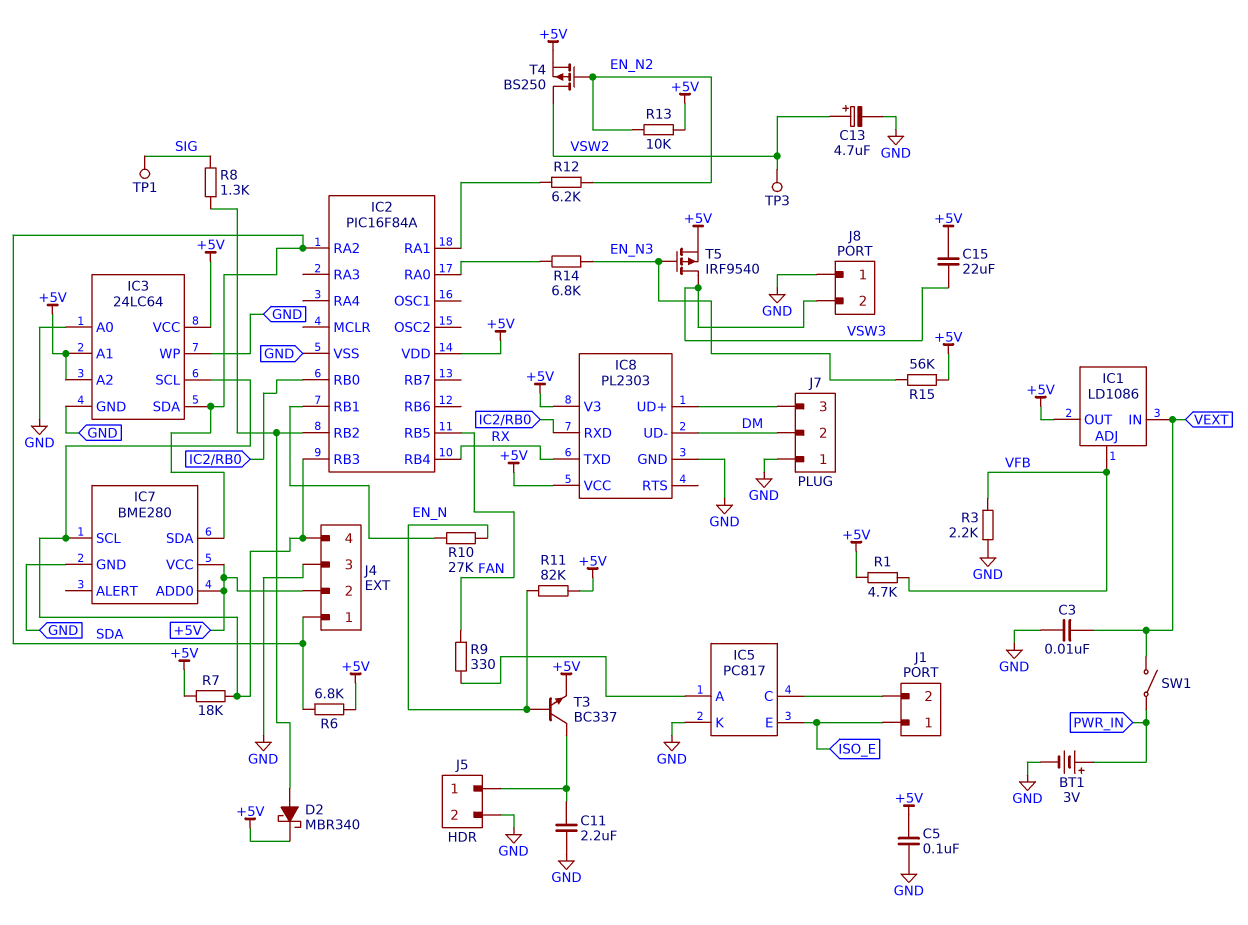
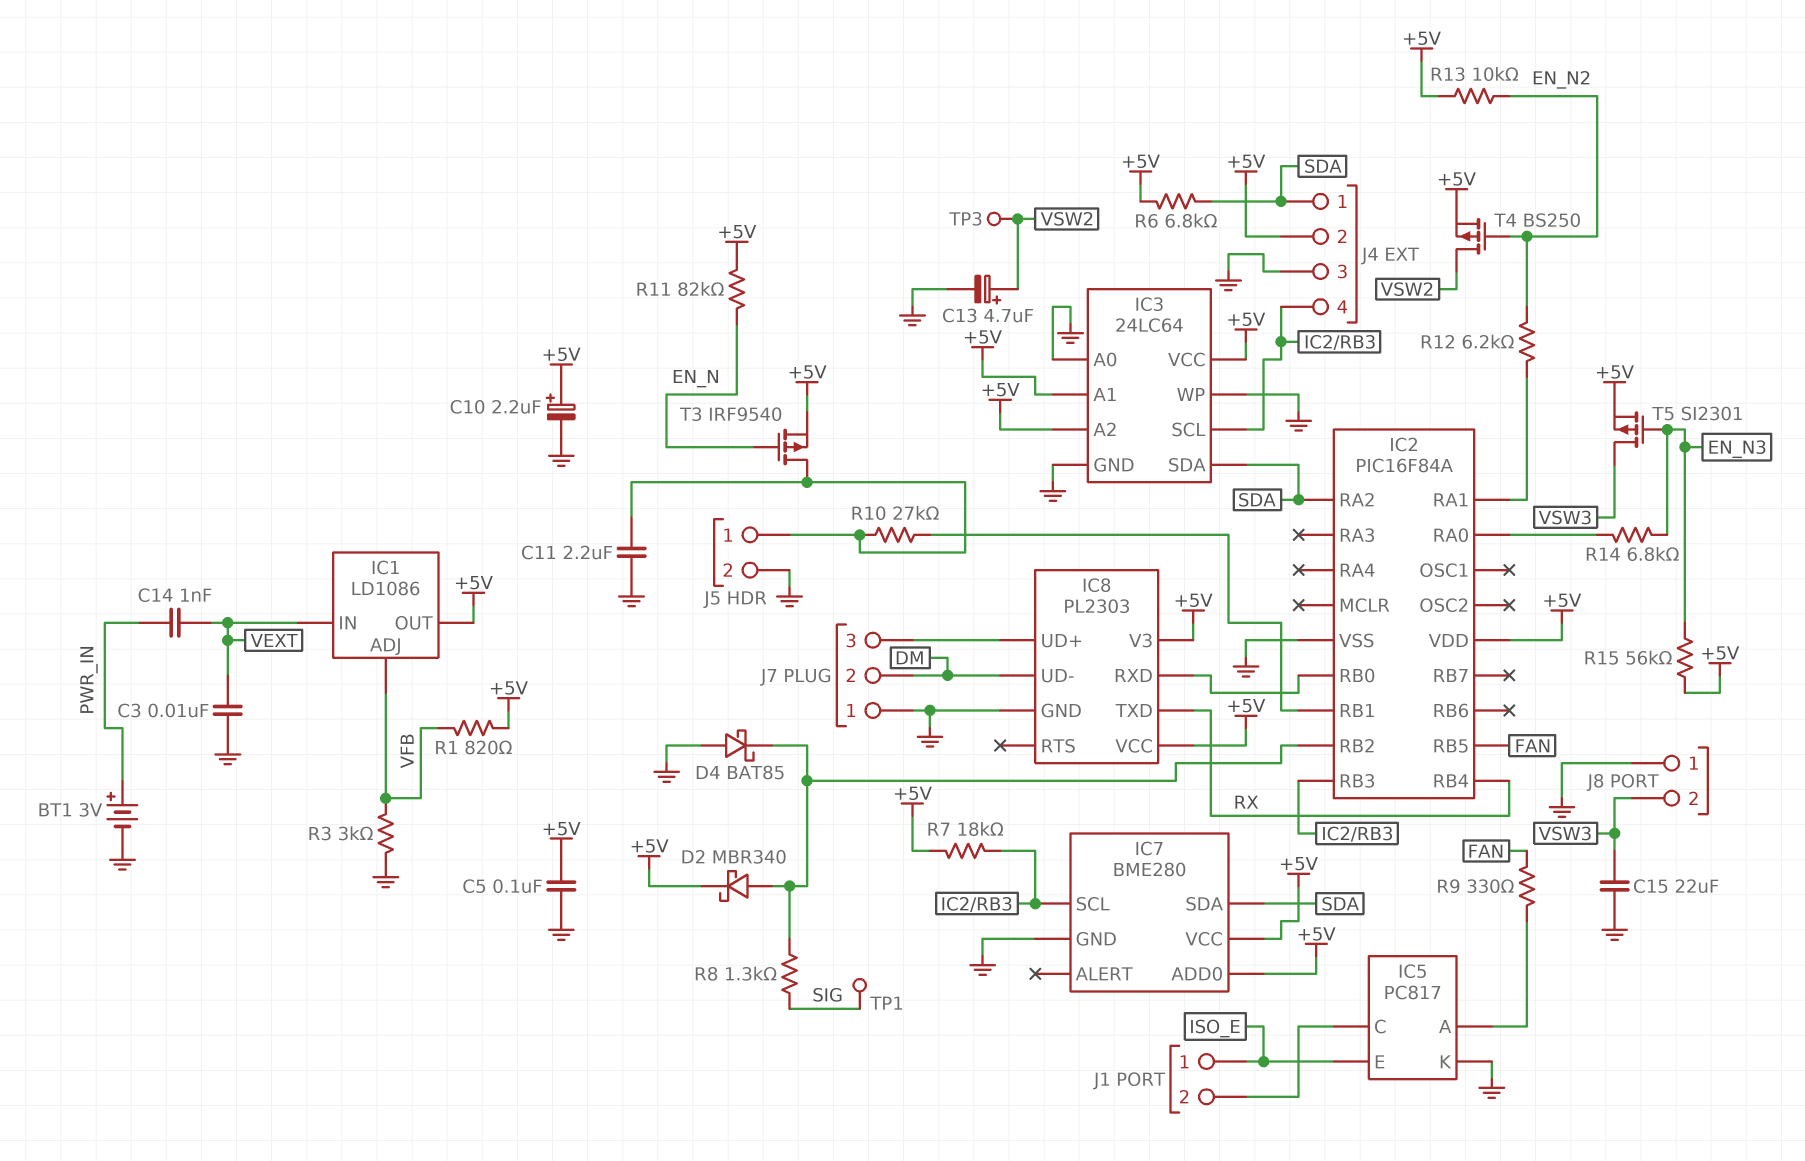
C10: none -> 2.2uF (plus +5V, minus GND)
C14: none -> 1nF (PWR_IN, VEXT)
C15: 22uF (+5V, VSW3) -> 22uF (GND, VSW3)
D4: none -> schottky BAT85 (A GND, K IC2/RB2)
R1: 4.7k (+5V, VFB) -> 820 (+5V, VFB)
R3: 2.2k (GND, VFB) -> 3k (GND, VFB)
R10: 27k (EN_N, IC2/RB1) -> 27k (IC2/RB1, J5/1)
SW1: switch (PWR_IN, VEXT) -> none
T3: NPN BC337 (B EN_N, C J5/1, E +5V) -> PMOS IRF9540 (G EN_N, D J5/1, S +5V)
T5: PMOS IRF9540 (G EN_N3, D VSW3, S +5V) -> PMOS SI2301 (G EN_N3, D VSW3, S +5V)

